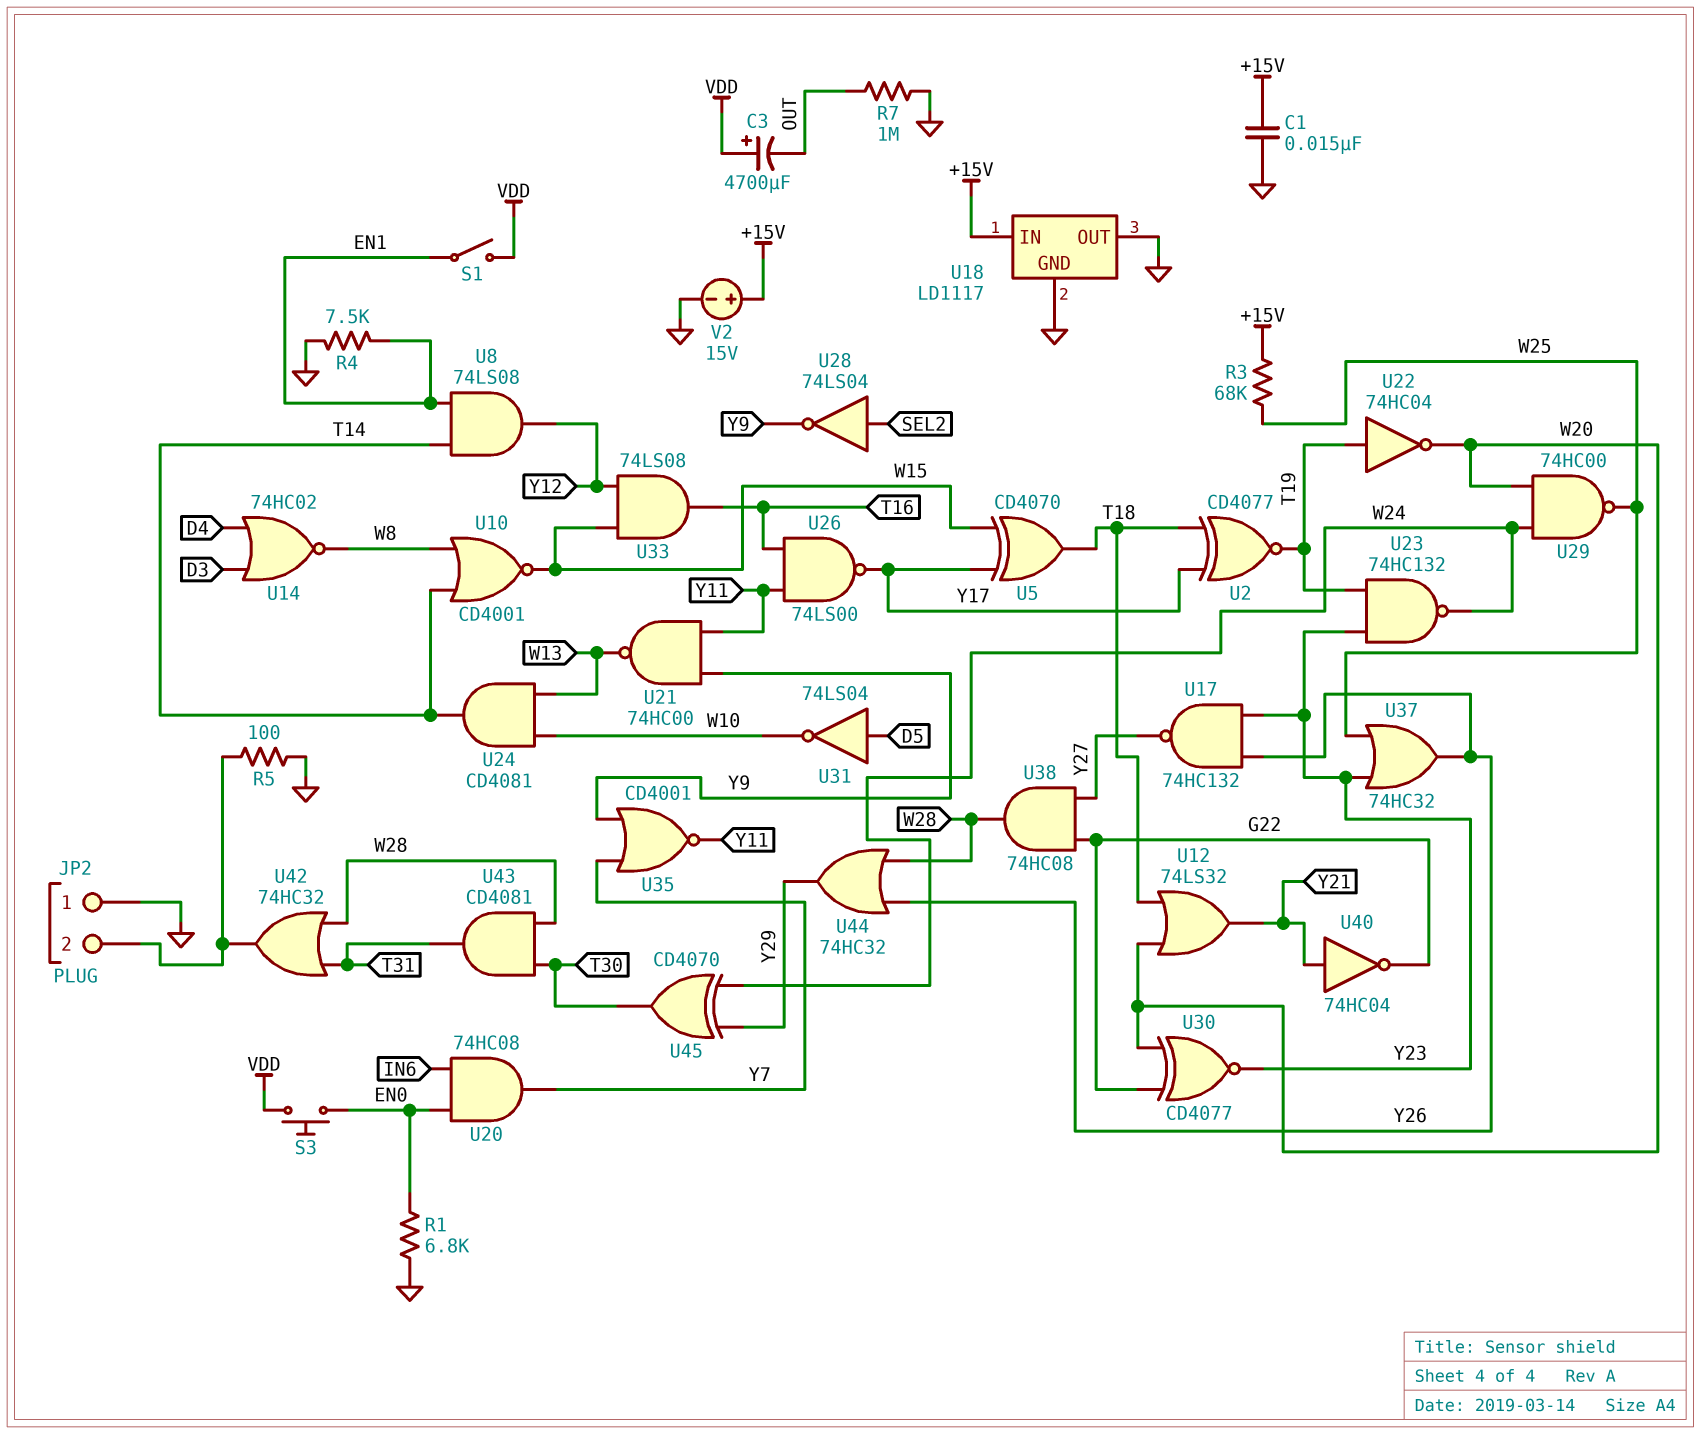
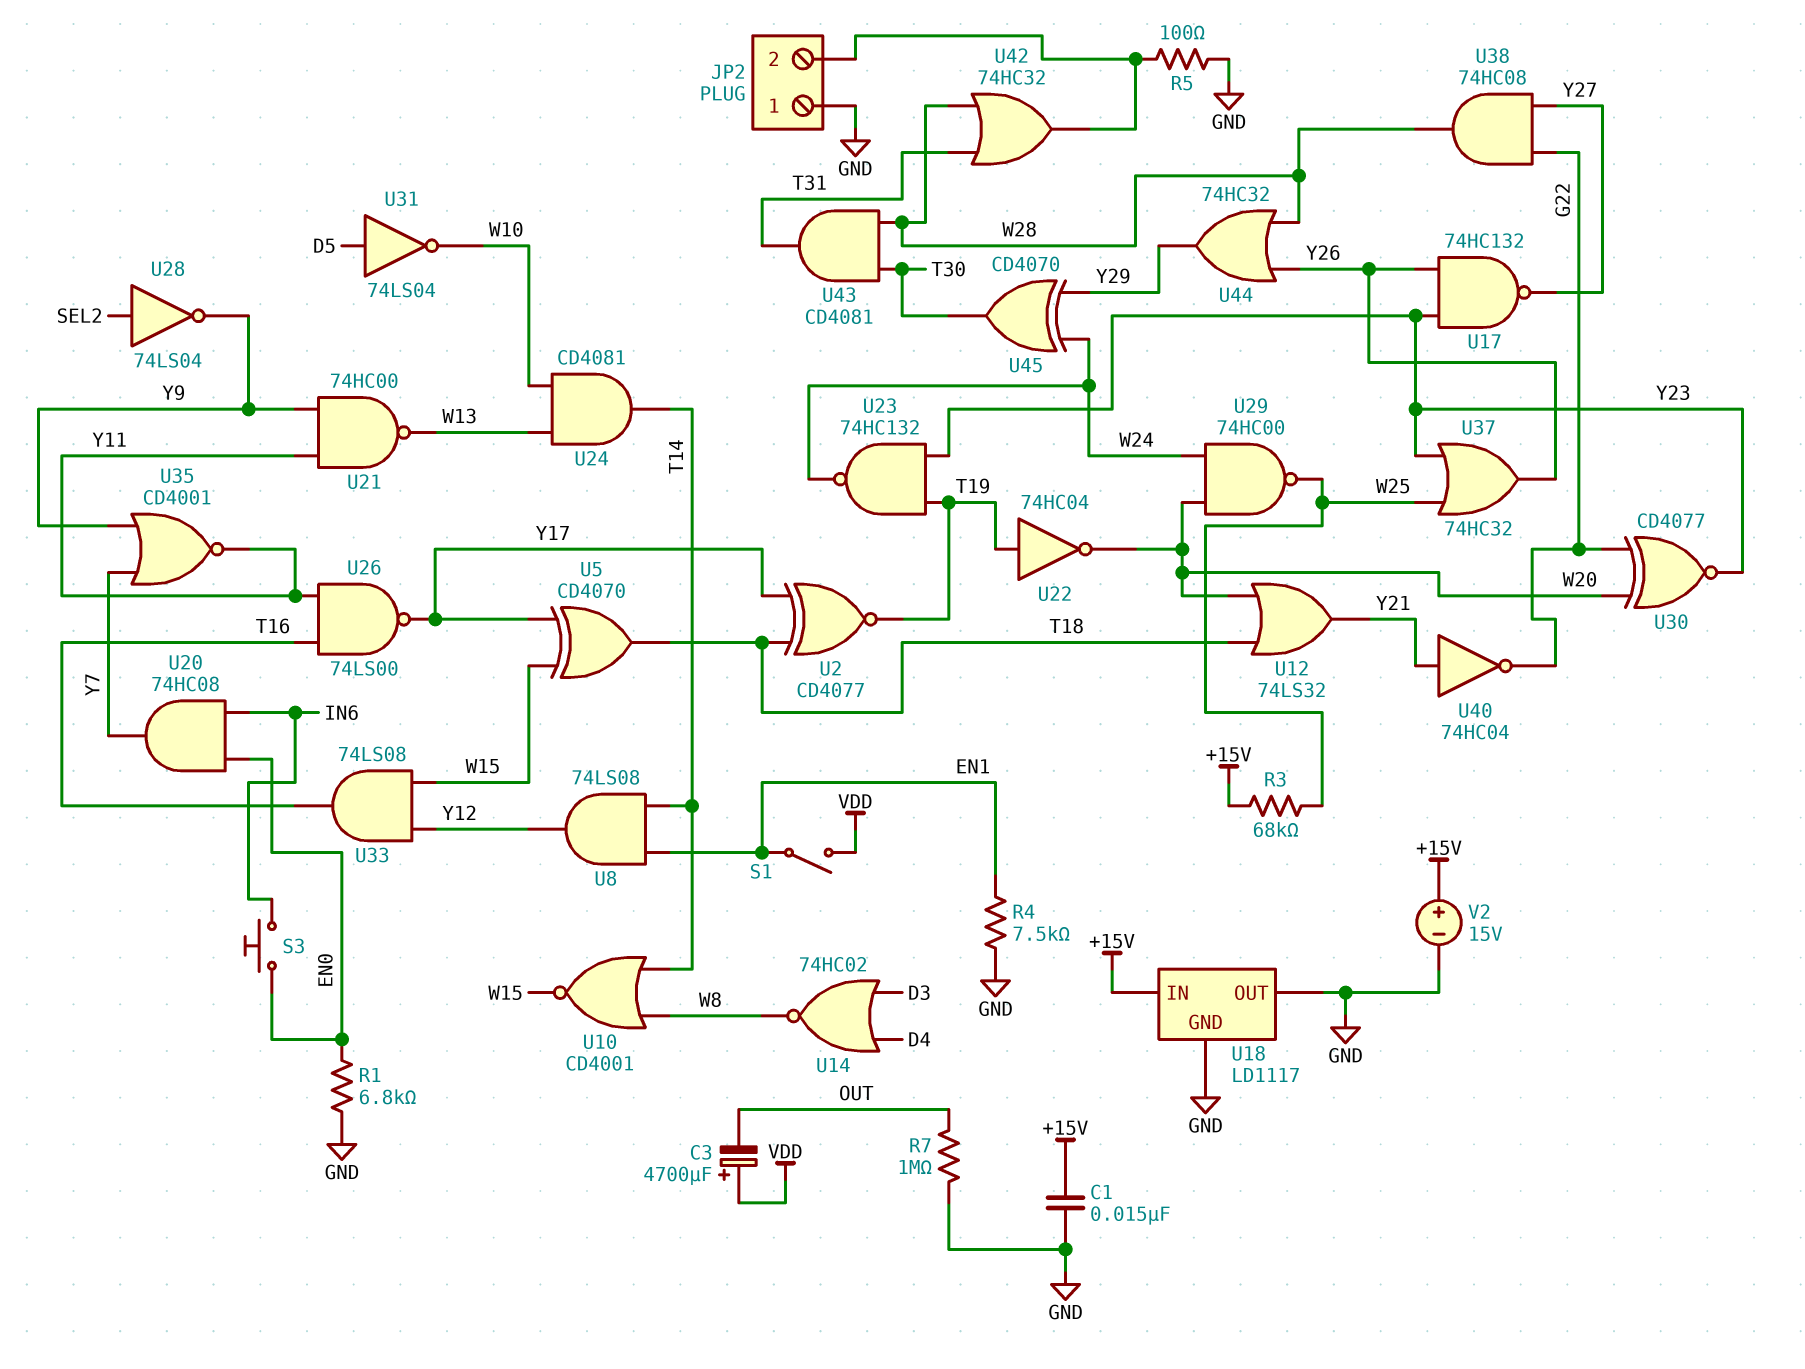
S3: button (EN0, VDD) -> button (EN0, IN6)

